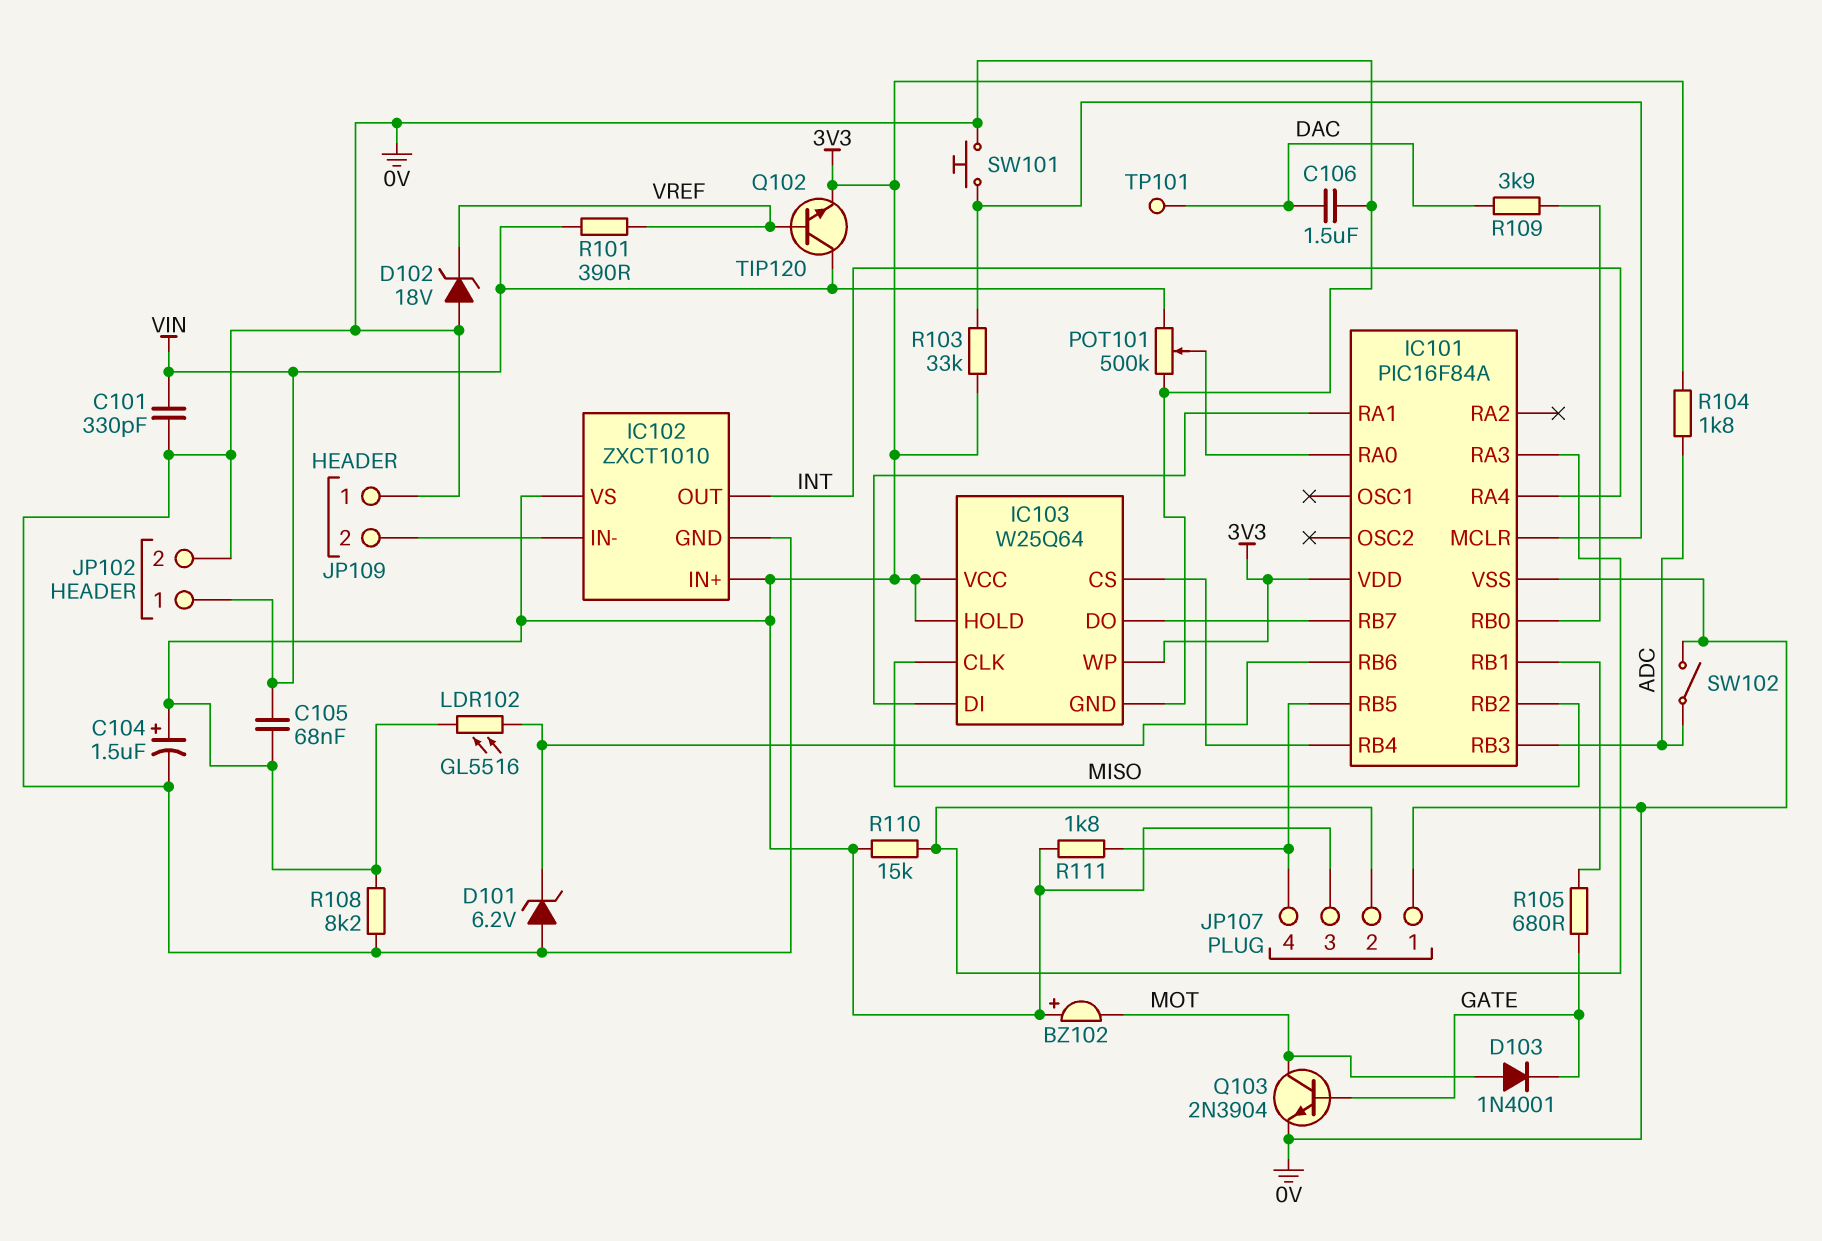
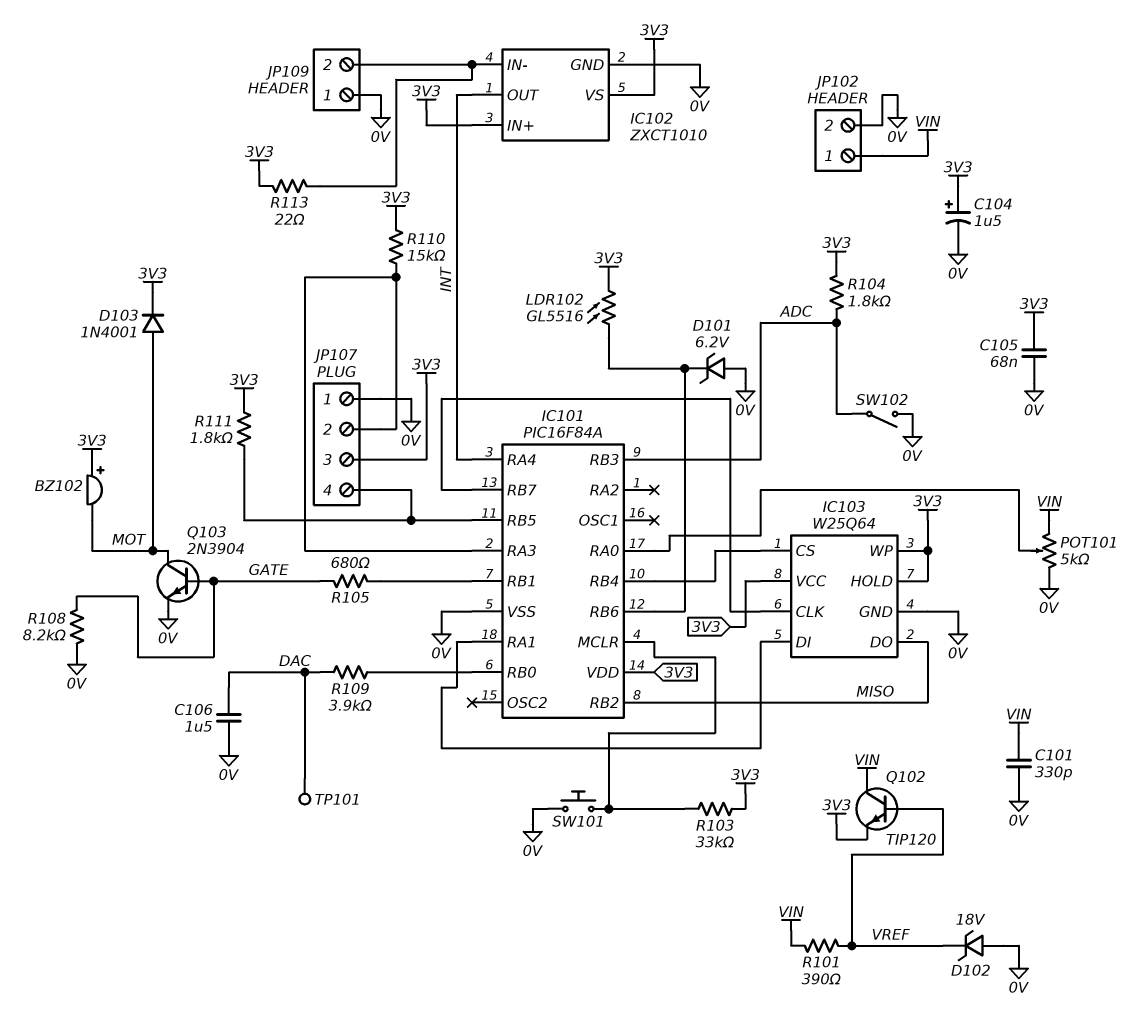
C105: 68nF (3V3, VIN) -> 68nF (0V, 3V3)
D103: diode 1N4001 (A MOT, K GATE) -> diode 1N4001 (A MOT, K 3V3)
IC103 pin CLK: MISO -> IC101/RB7
IC103 pin DO: IC101/RB7 -> MISO
POT101: 500k (0V, VIN, wiper IC101/RA0) -> 5k (0V, VIN, wiper IC101/RA0)
R108: 8.2k (0V, 3V3) -> 8.2k (0V, GATE)
R113: none -> 22 (3V3, IC102/IN-)

